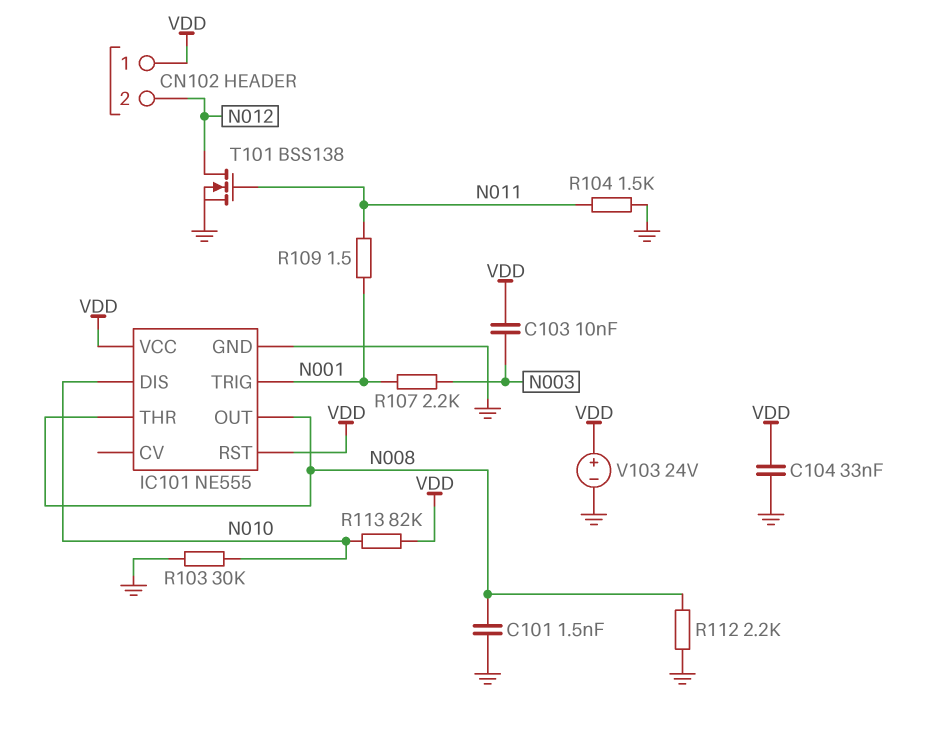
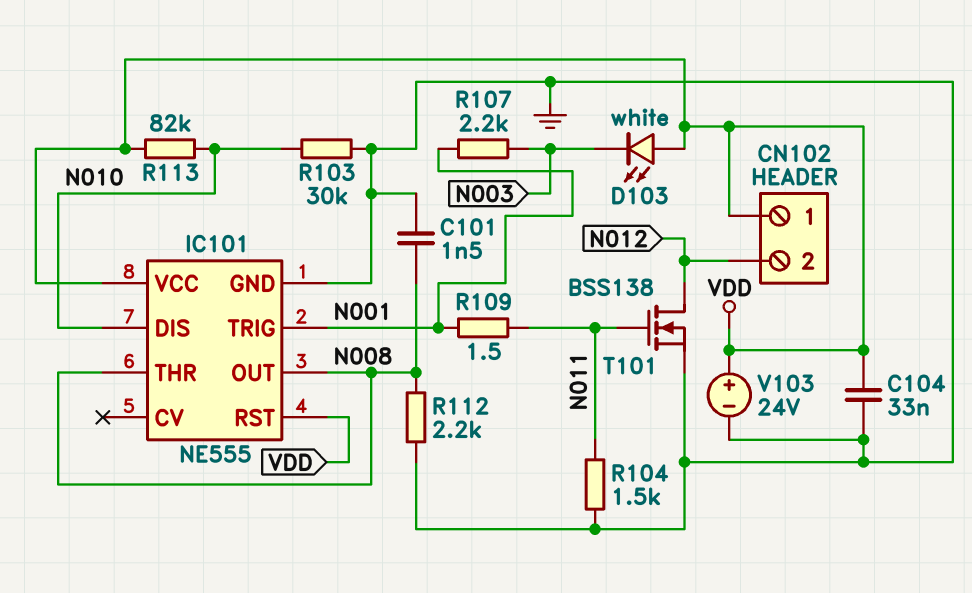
C103: 10nF (N003, VDD) -> none
D103: none -> LED white (A VDD, K N003)

